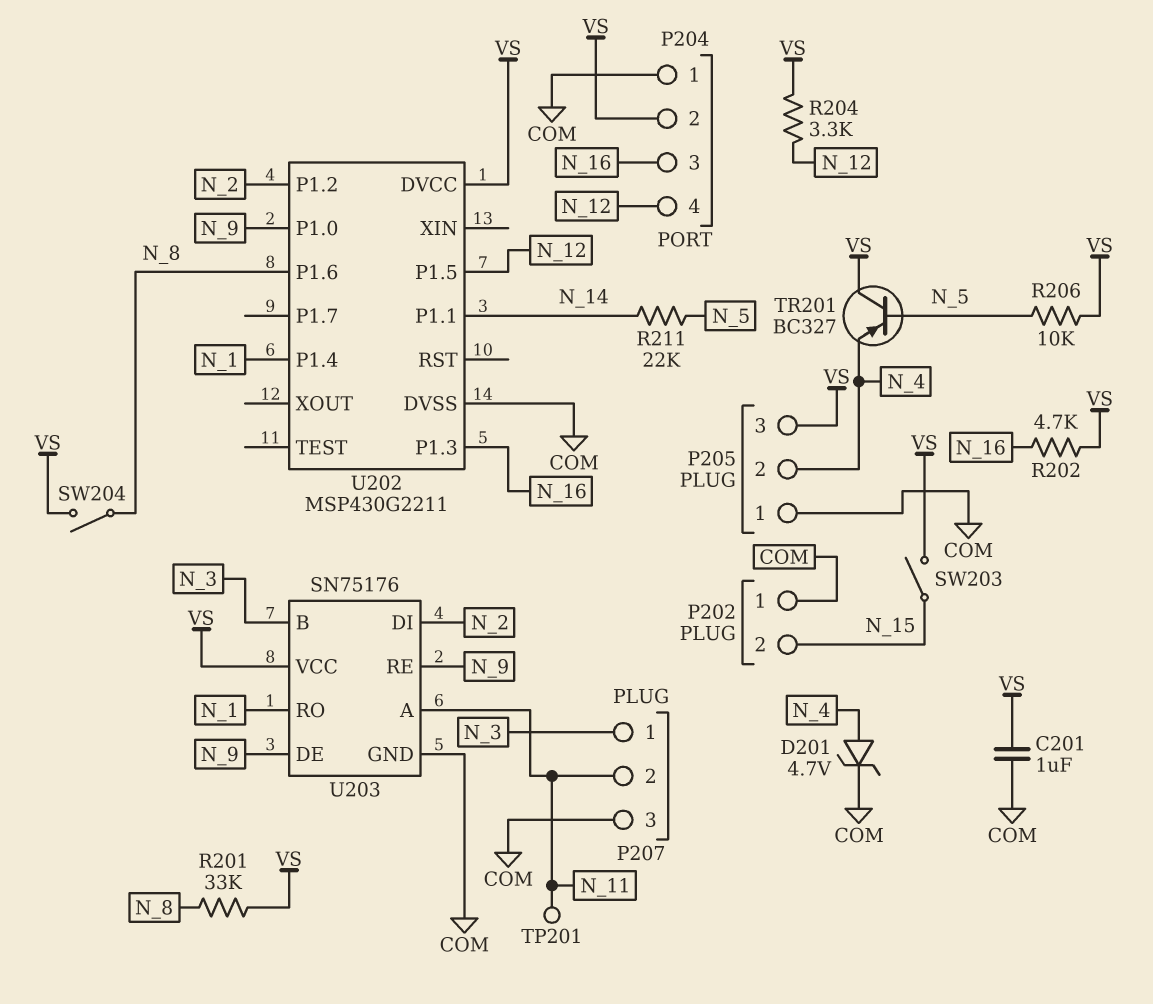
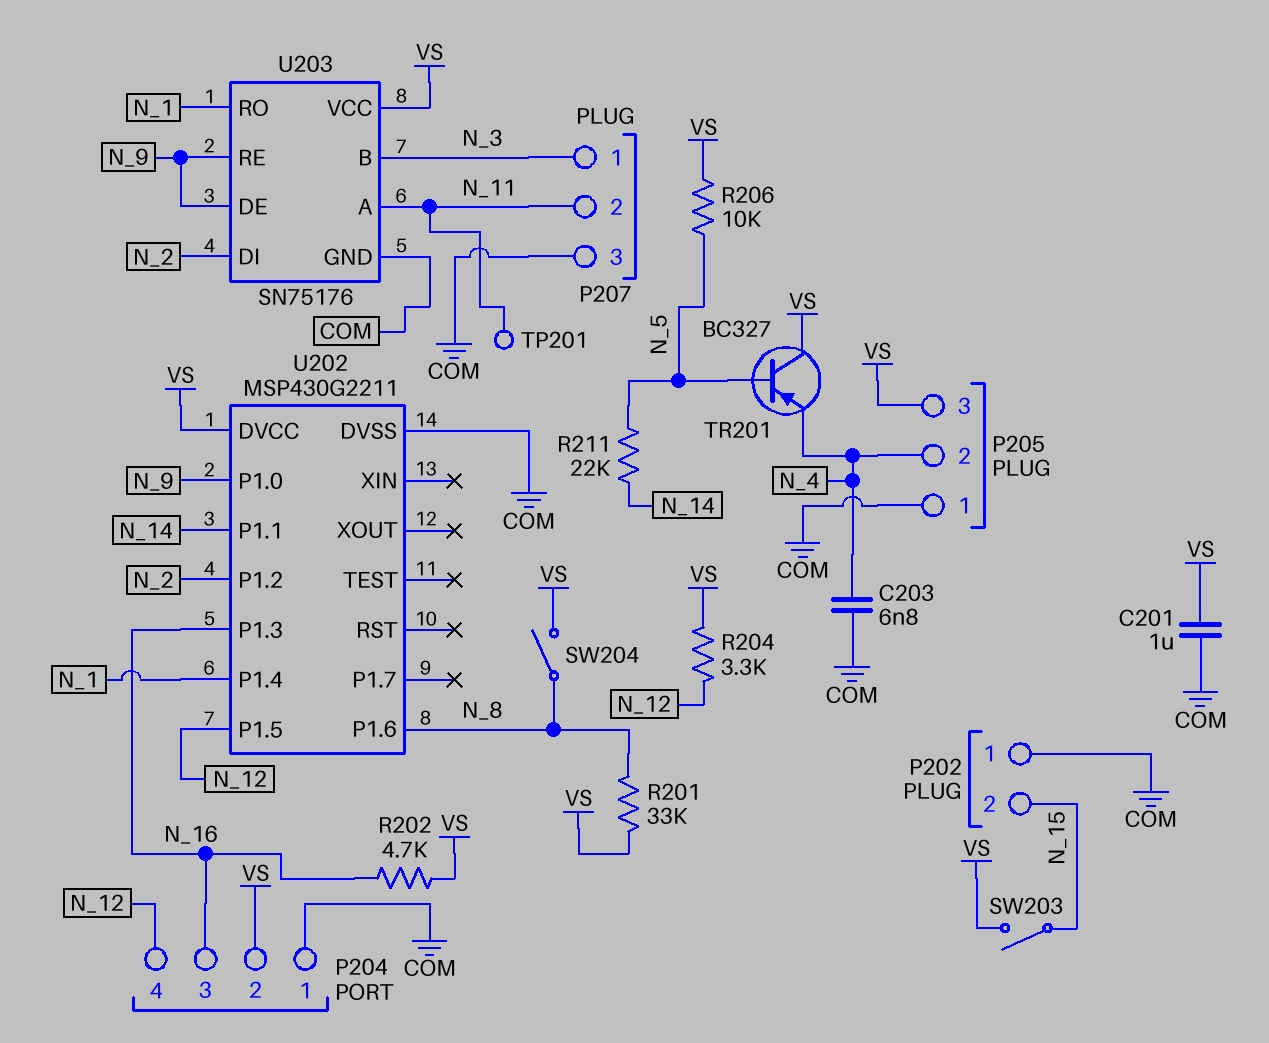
C203: none -> 6.8nF (COM, N_4)
D201: zener 4.7V (A N_4, K COM) -> none

